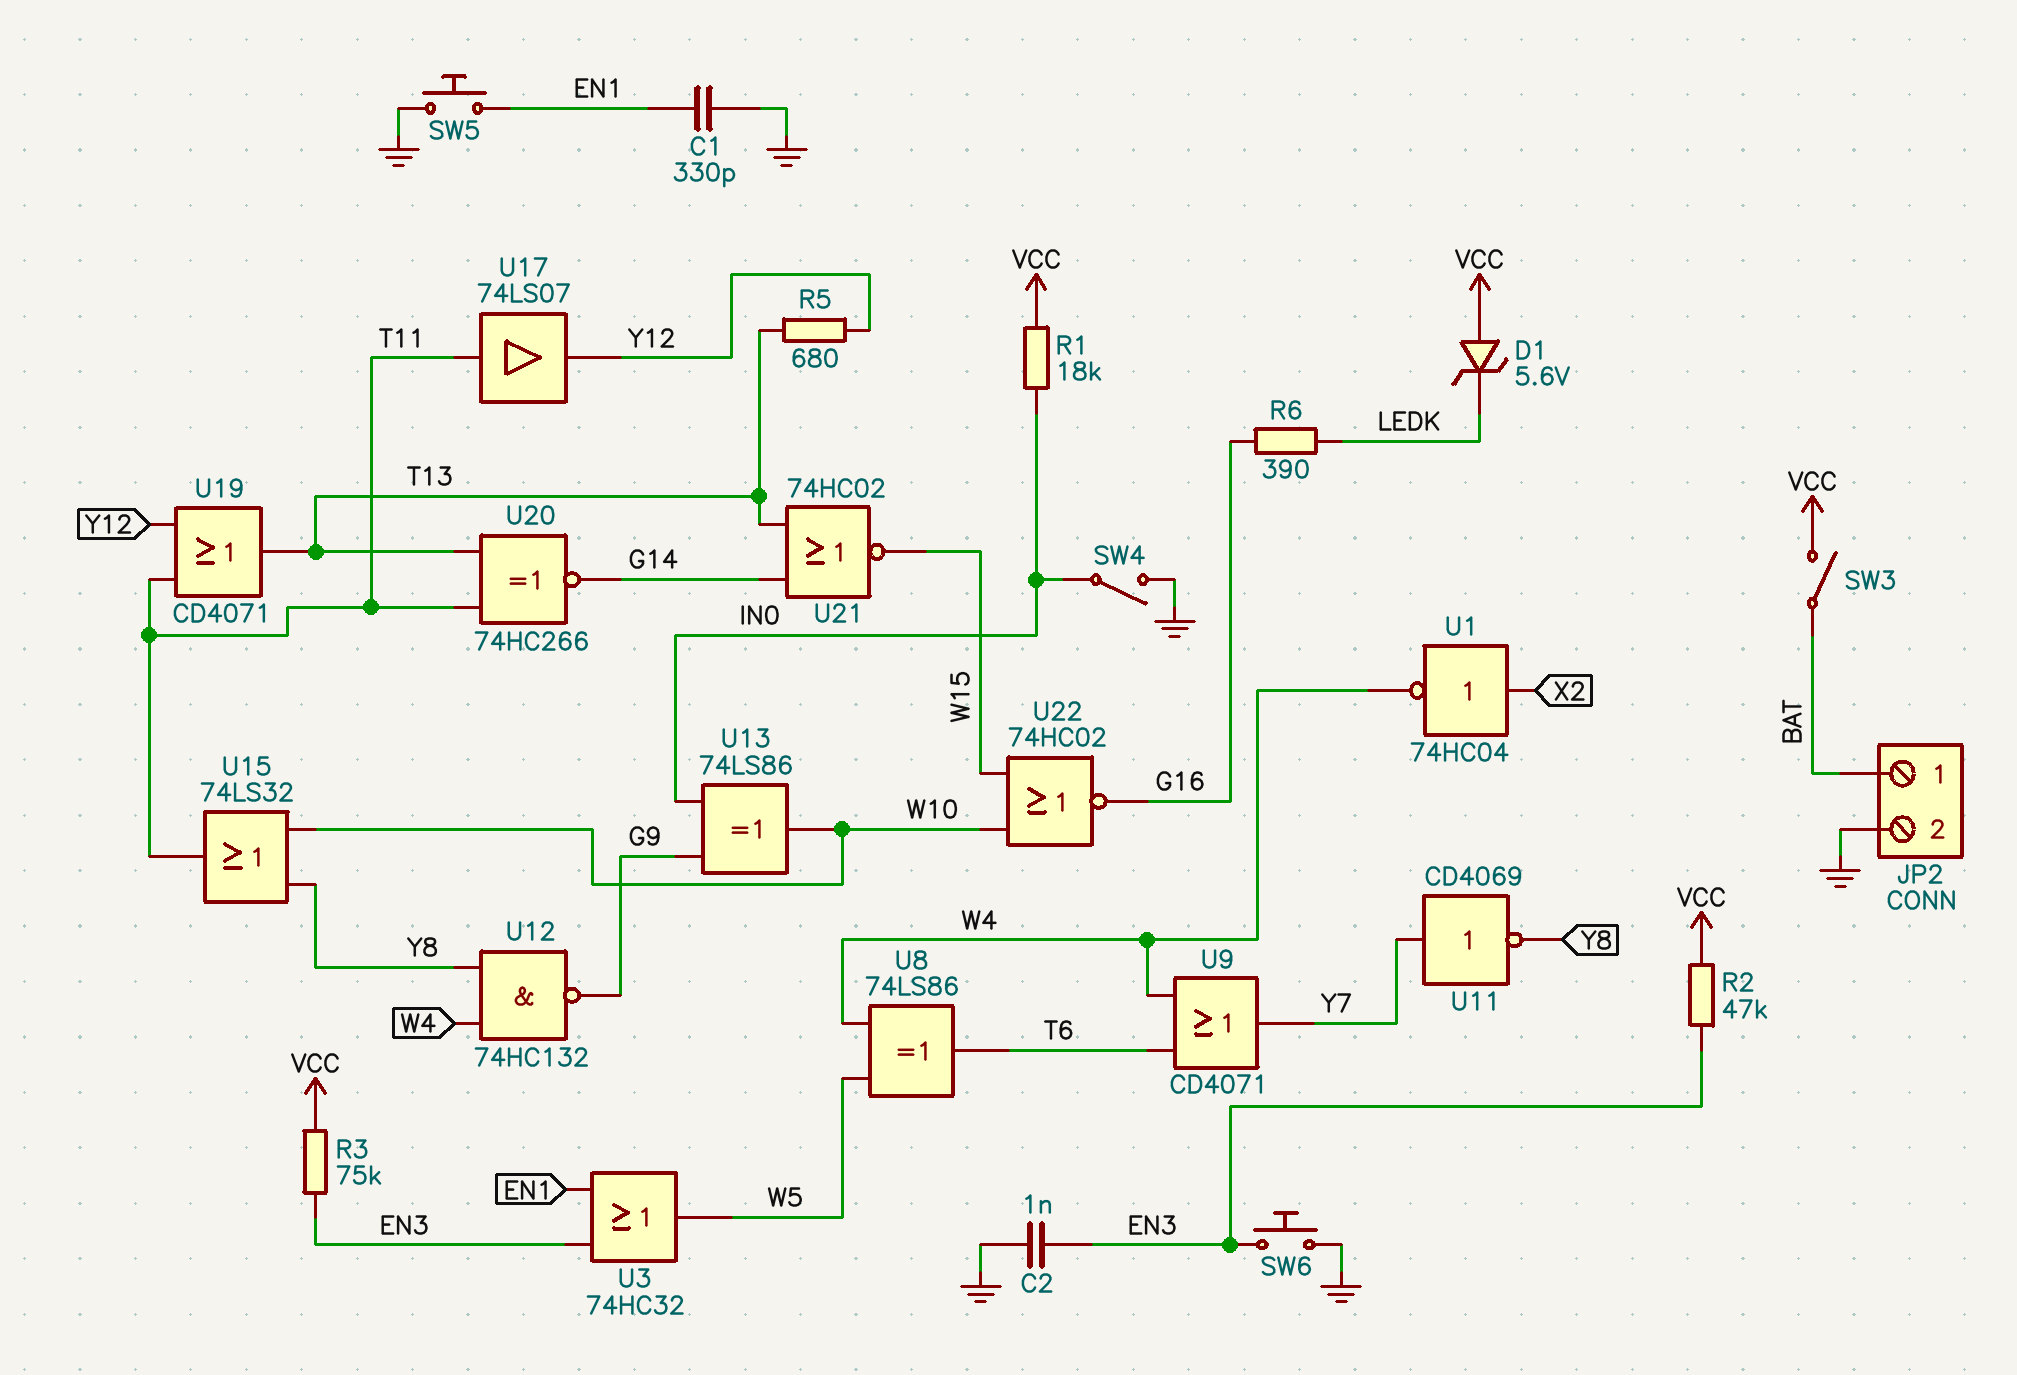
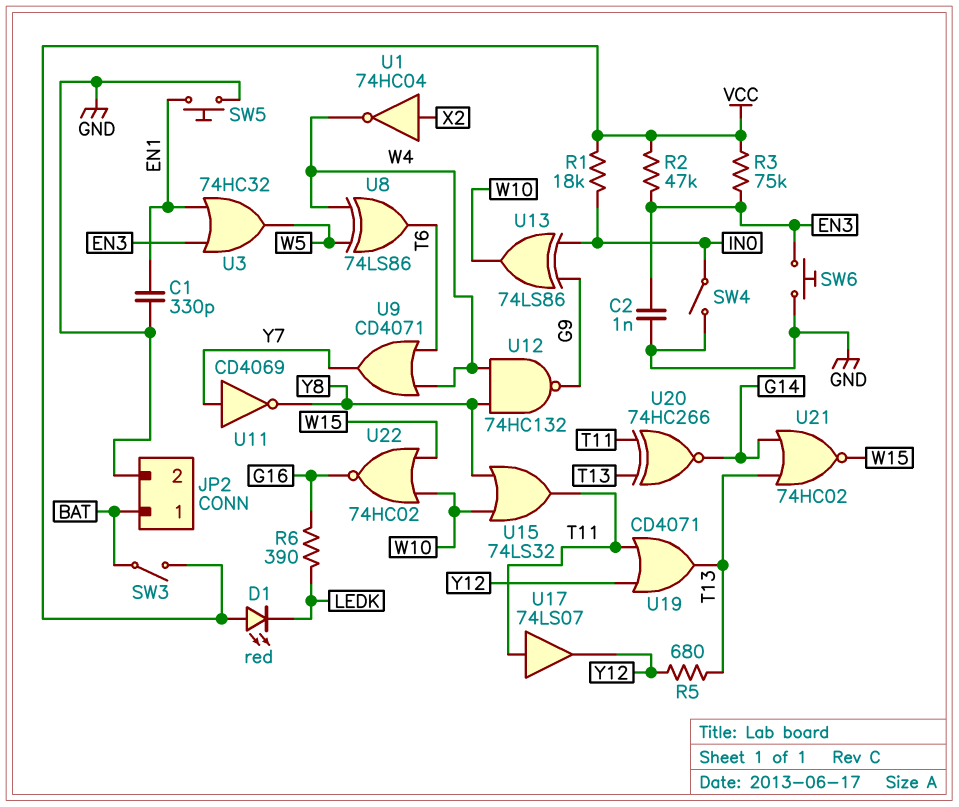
D1: zener 5.6V (A VCC, K LEDK) -> LED red (A VCC, K LEDK)

